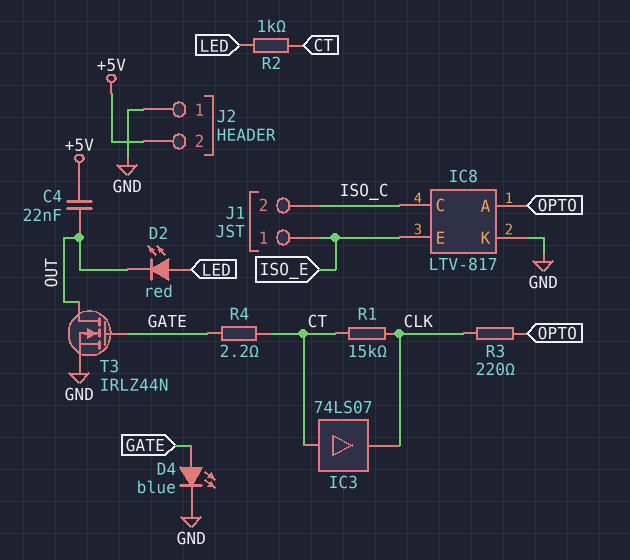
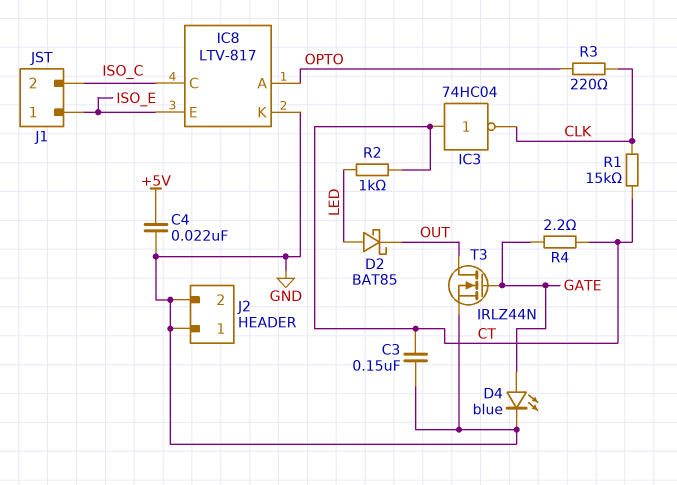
C3: none -> 150nF (CT, GND)
C4: 22nF (+5V, OUT) -> 22nF (+5V, GND)
D2: LED red (A LED, K OUT) -> schottky BAT85 (A LED, K OUT)
IC3: buffer 74LS07 (in CT, out CLK) -> NOT 74HC04 (in CT, out CLK)
J2 pin 2: +5V -> GND

